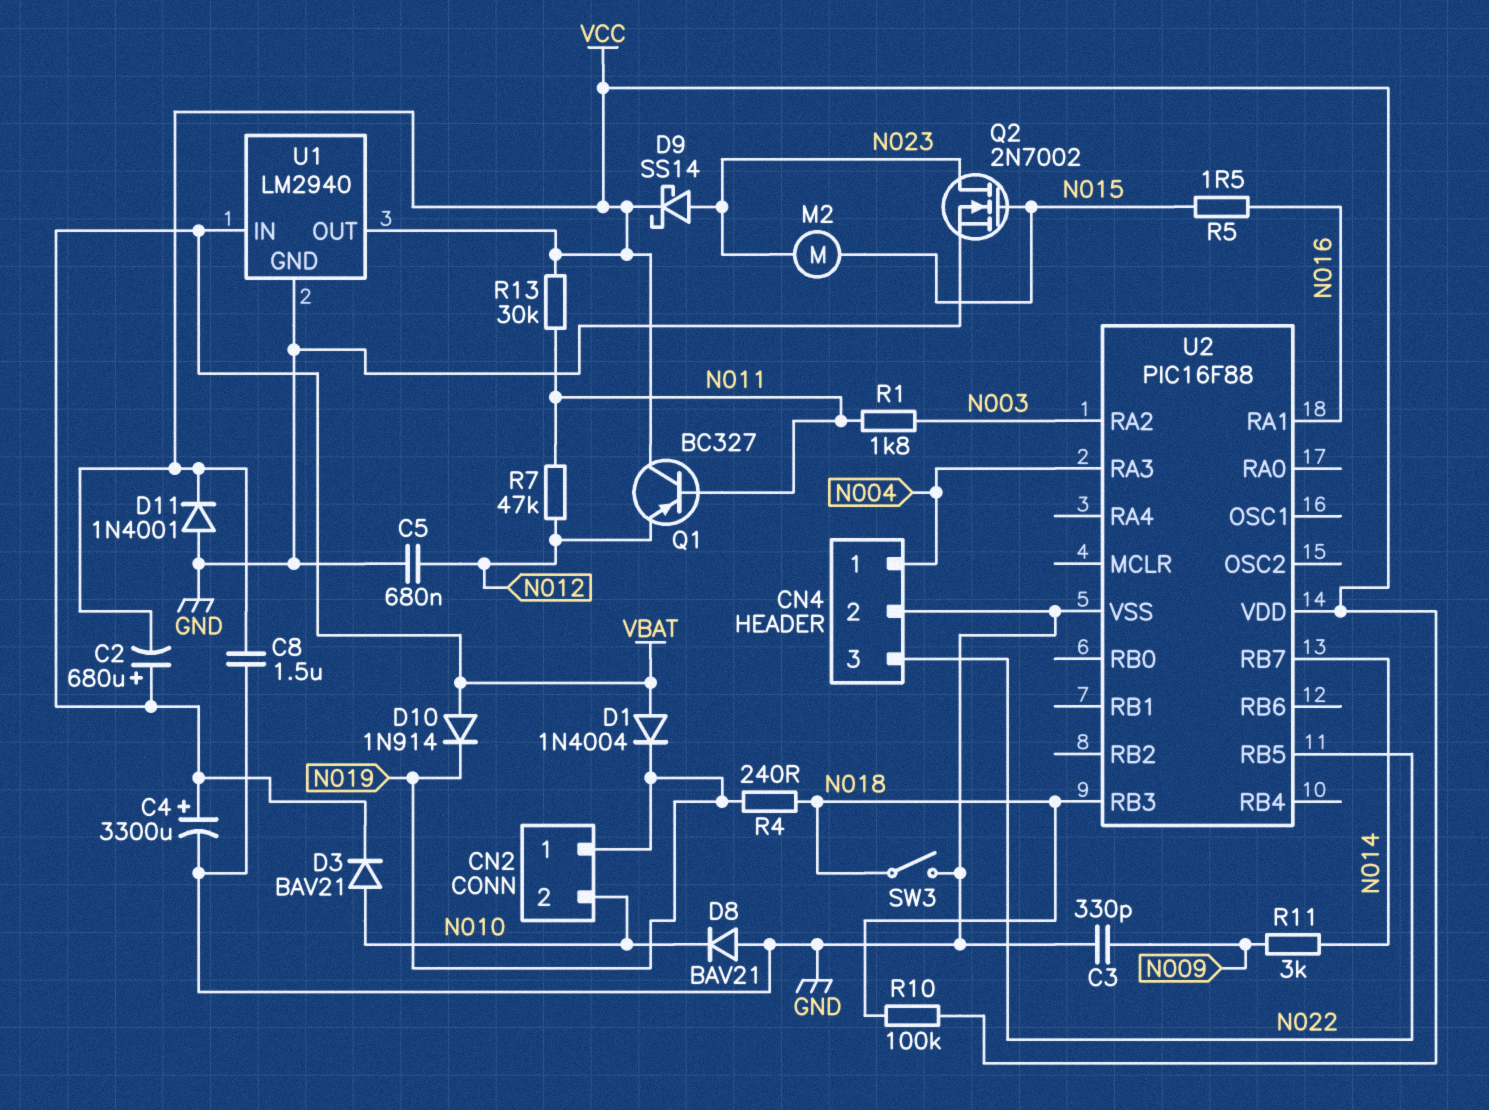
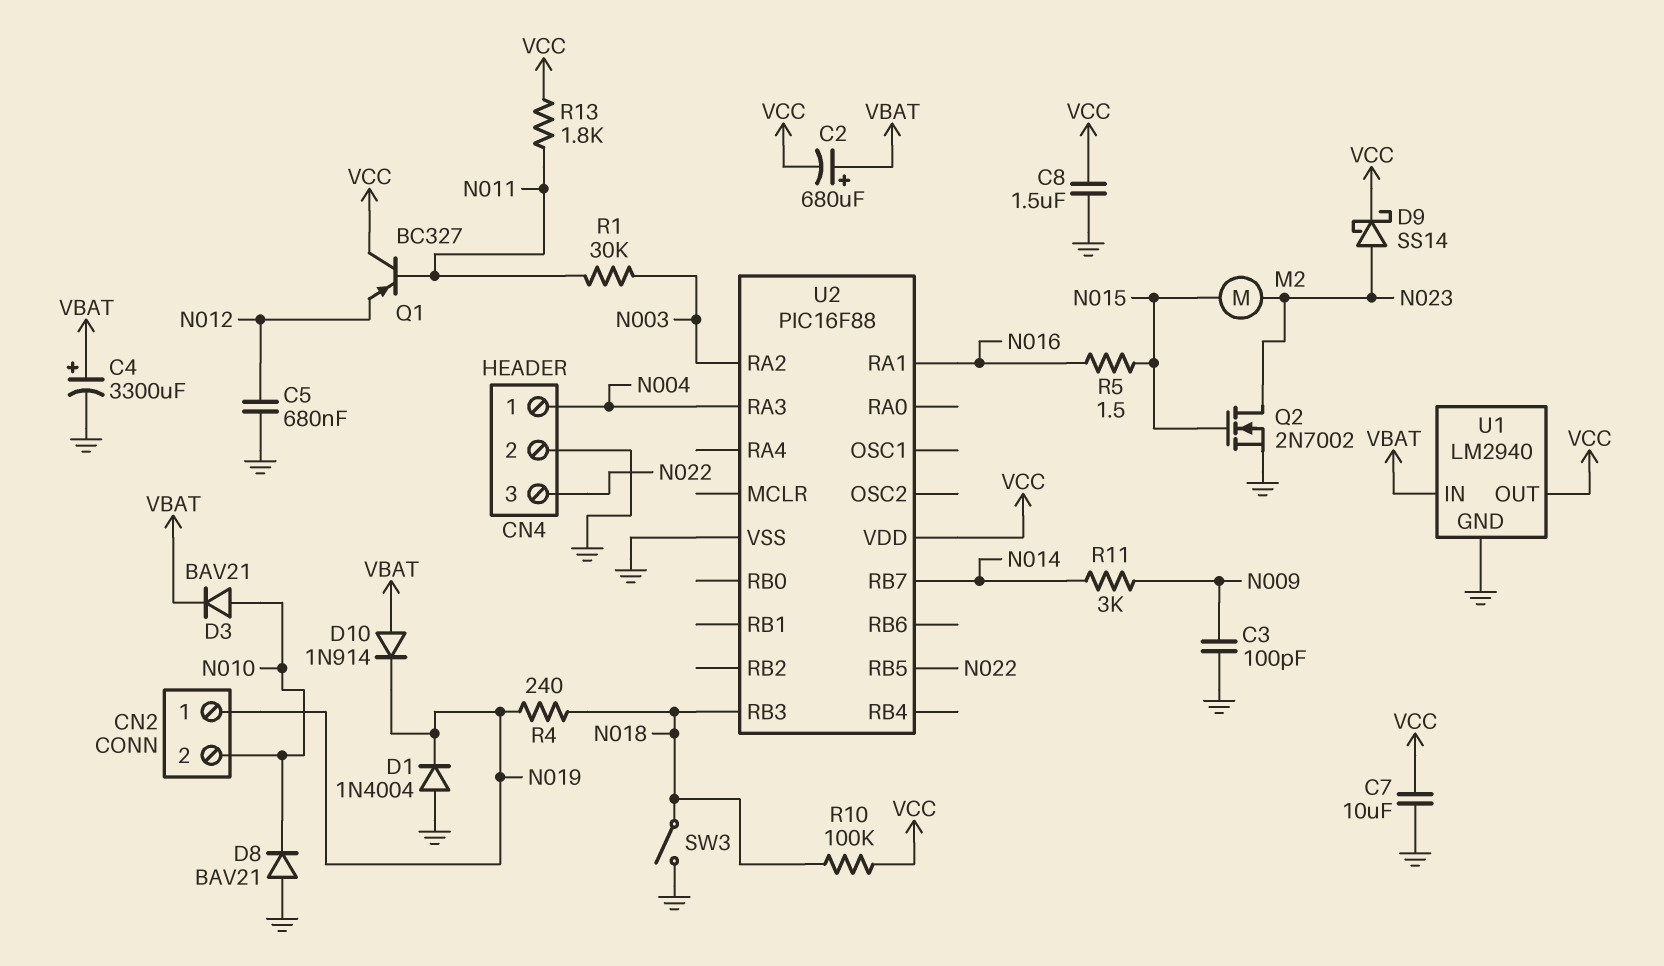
C3: 330pF (GND, N009) -> 100pF (GND, N009)
C7: none -> 10uF (GND, VCC)
D1: diode 1N4004 (A VBAT, K N019) -> diode 1N4004 (A GND, K N019)
D11: diode 1N4001 (A GND, K VCC) -> none
R1: 1.8k (N003, N011) -> 30k (N003, N011)
R7: 47k (N011, N012) -> none
R13: 30k (N011, VCC) -> 1.8k (N011, VCC)

